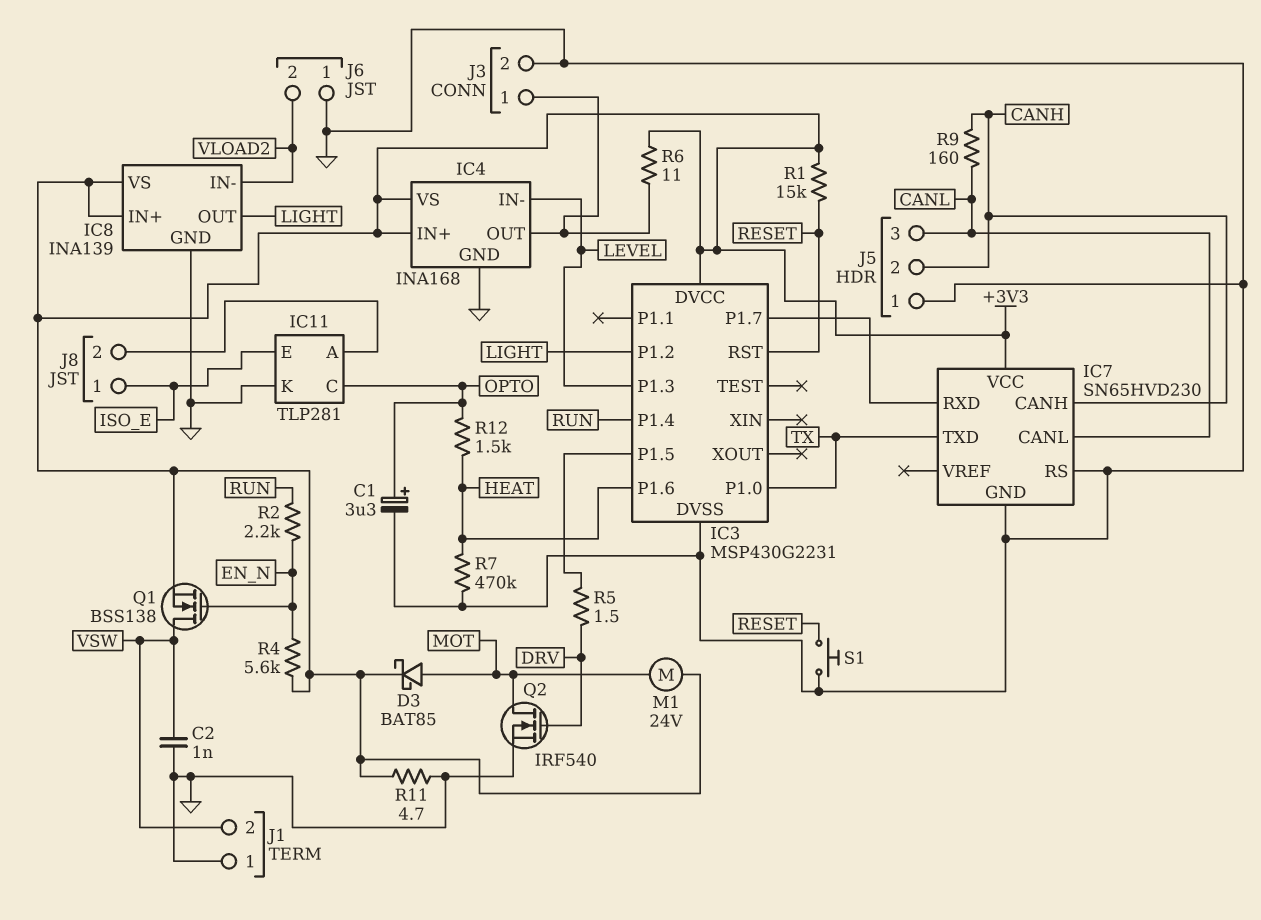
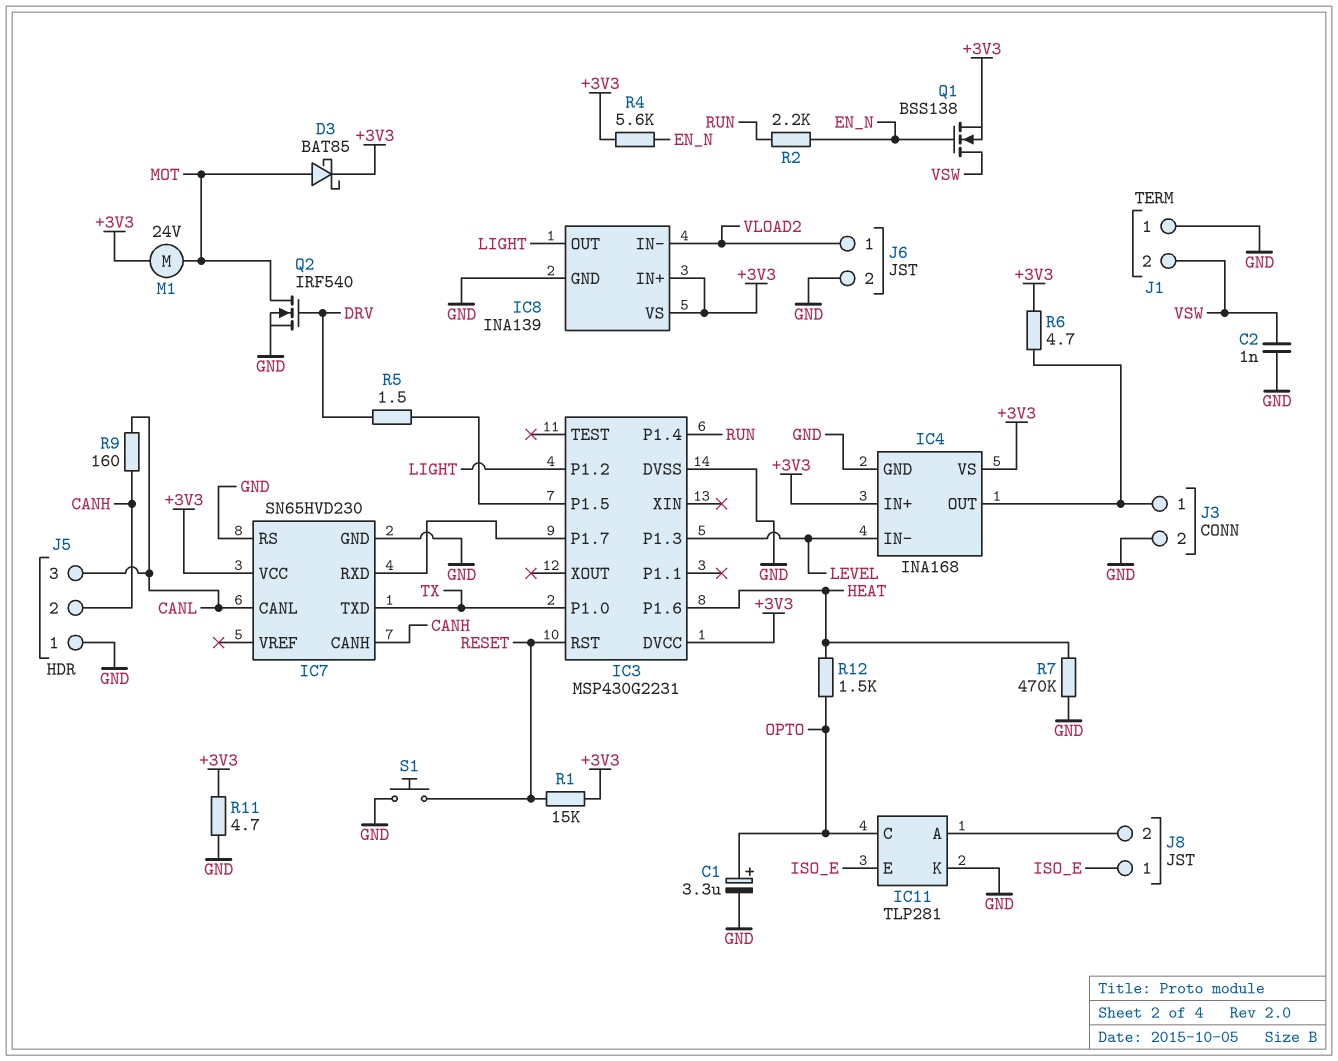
J6 pin 1: GND -> VLOAD2
J6 pin 2: VLOAD2 -> GND
R6: 11 (+3V3, IC4/OUT) -> 4.7 (+3V3, IC4/OUT)

